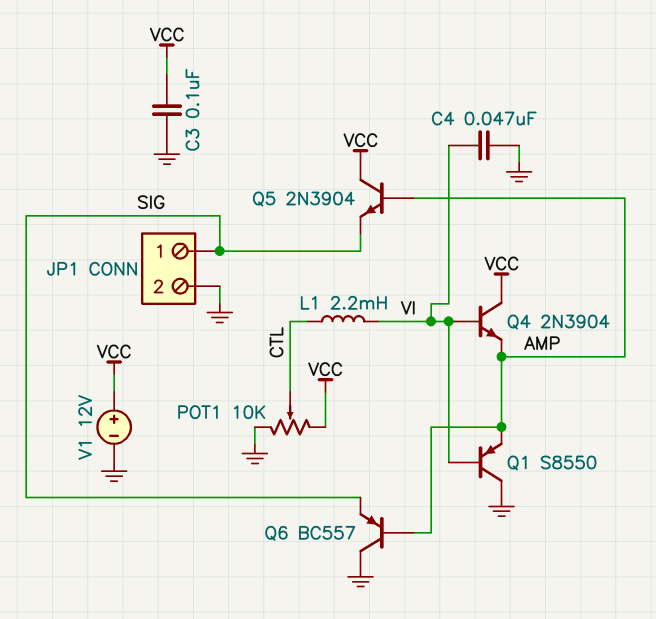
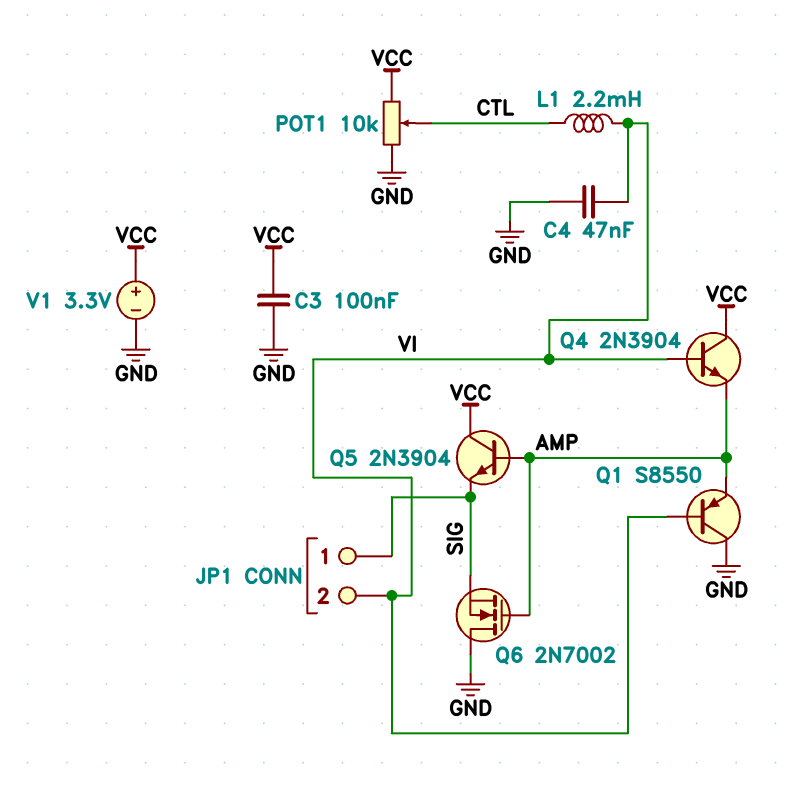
JP1 pin 2: GND -> VI
Q6: PNP BC557 (B AMP, C GND, E SIG) -> NMOS 2N7002 (G AMP, D GND, S SIG)
V1: 12V (plus VCC, minus GND) -> 3.3V (plus VCC, minus GND)

